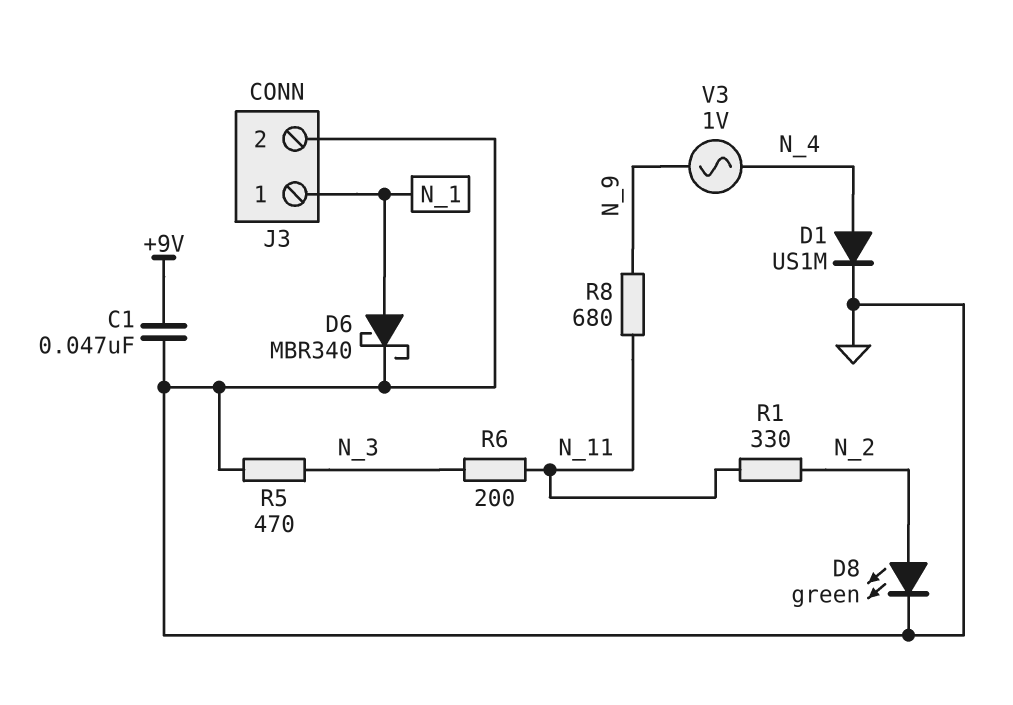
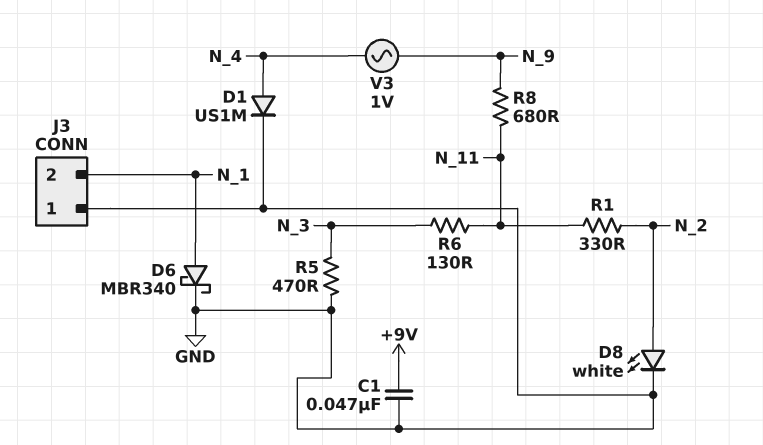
D8: LED green (A N_2, K GND) -> LED white (A N_2, K GND)
J3 pin 1: N_1 -> GND
J3 pin 2: GND -> N_1
R6: 200 (N_3, N_11) -> 130 (N_3, N_11)

